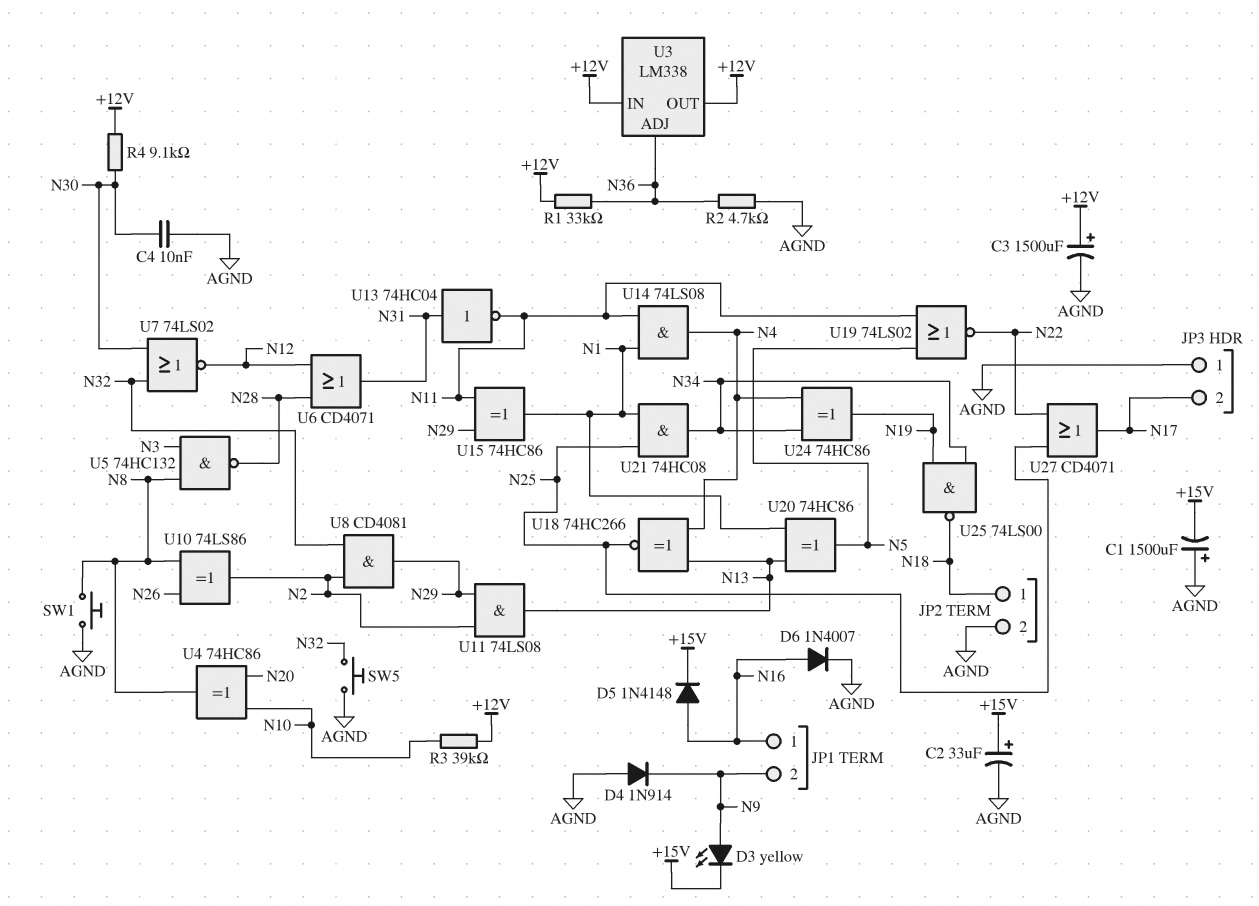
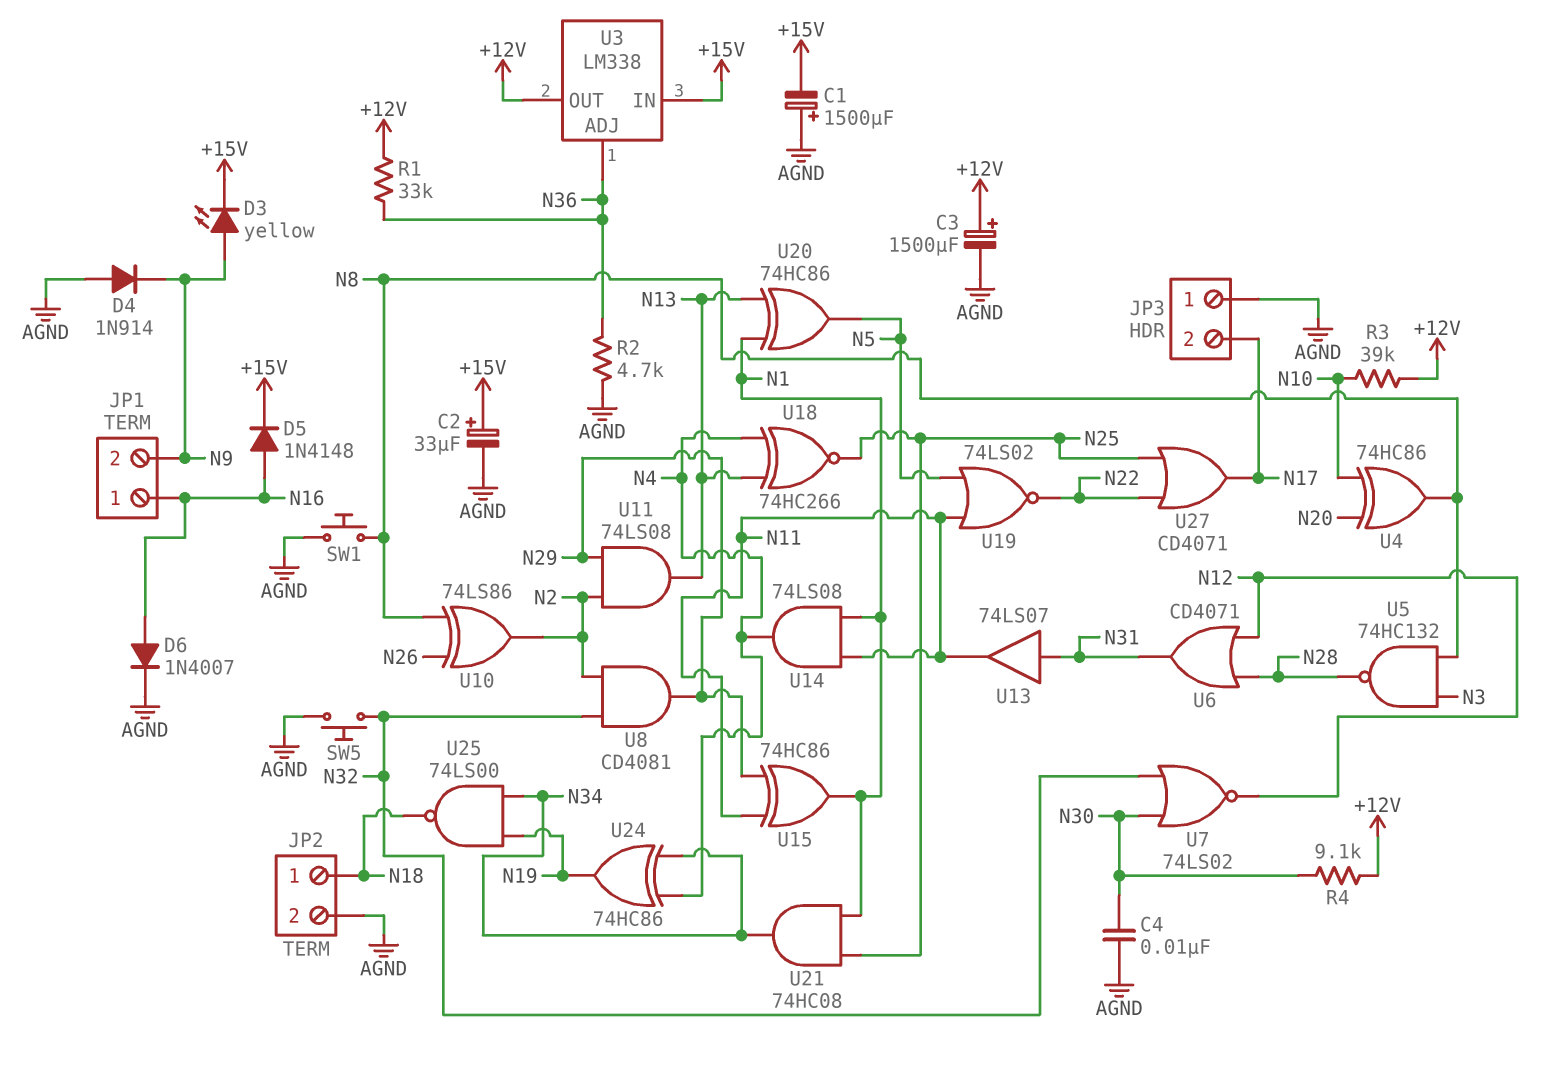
U3 pin IN: +12V -> +15V
U13: NOT 74HC04 (in N31, out N11) -> buffer 74LS07 (in N31, out N11)

